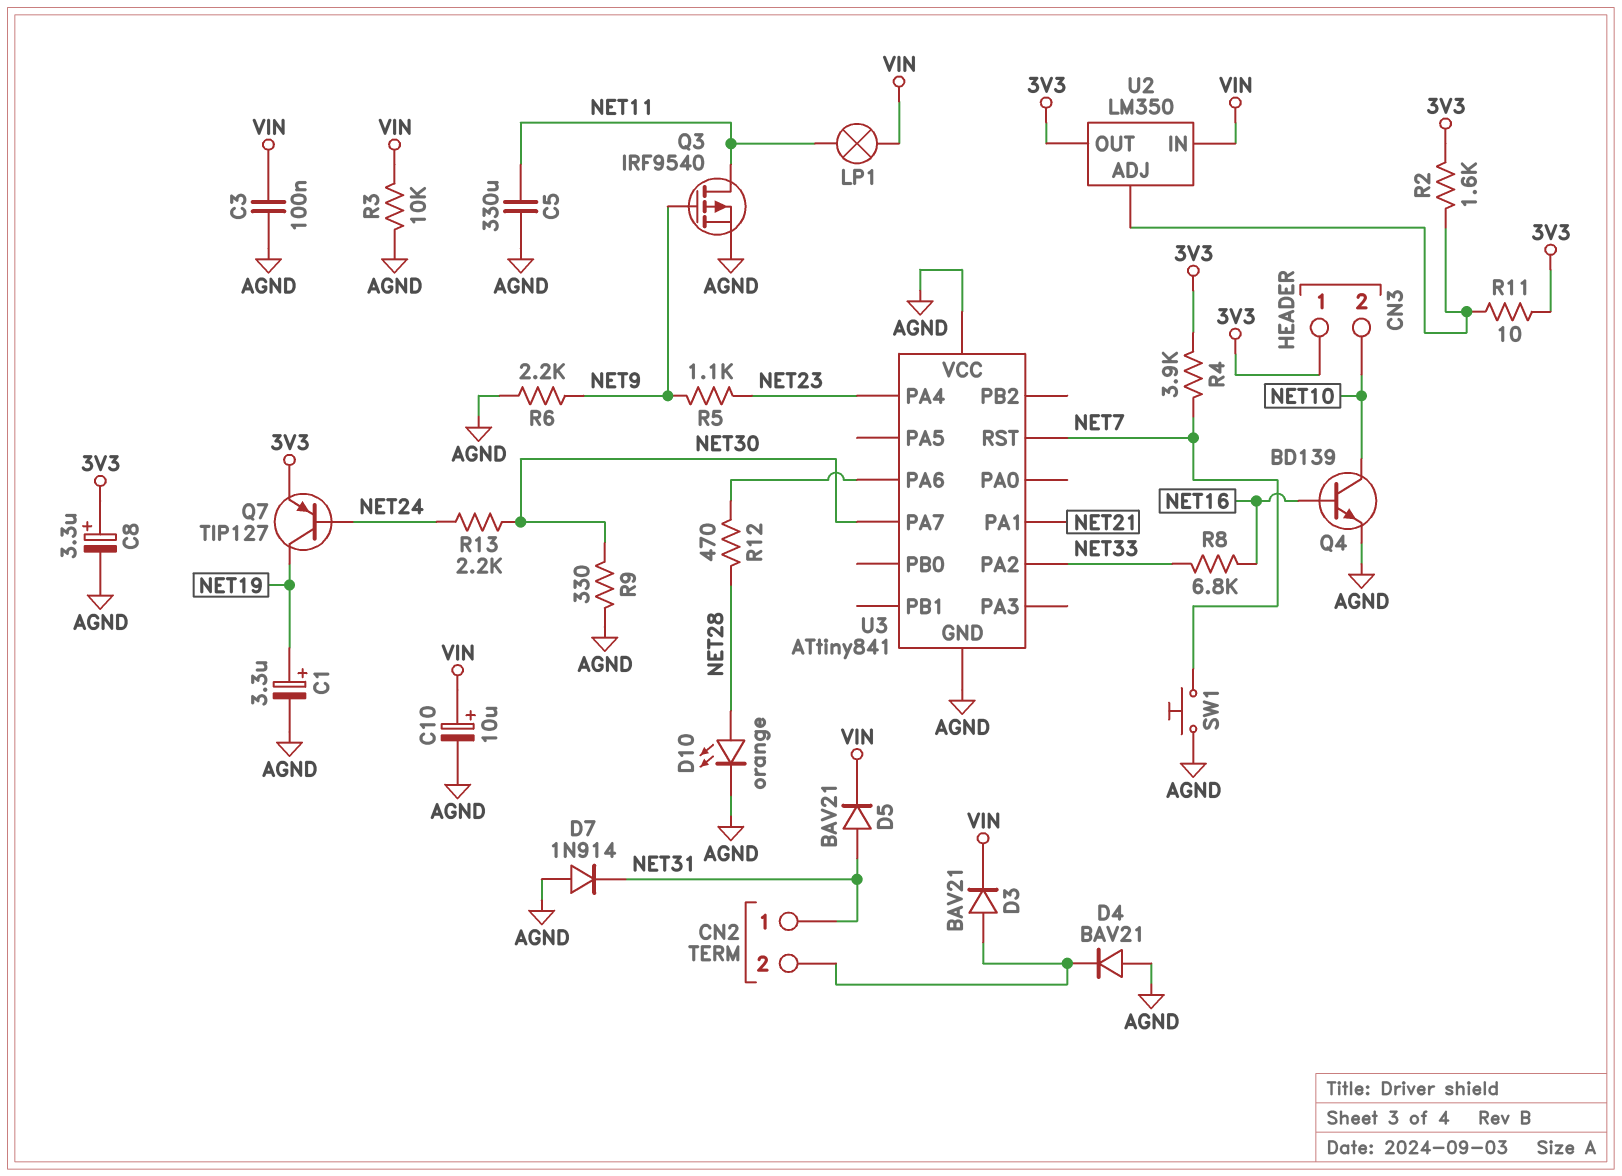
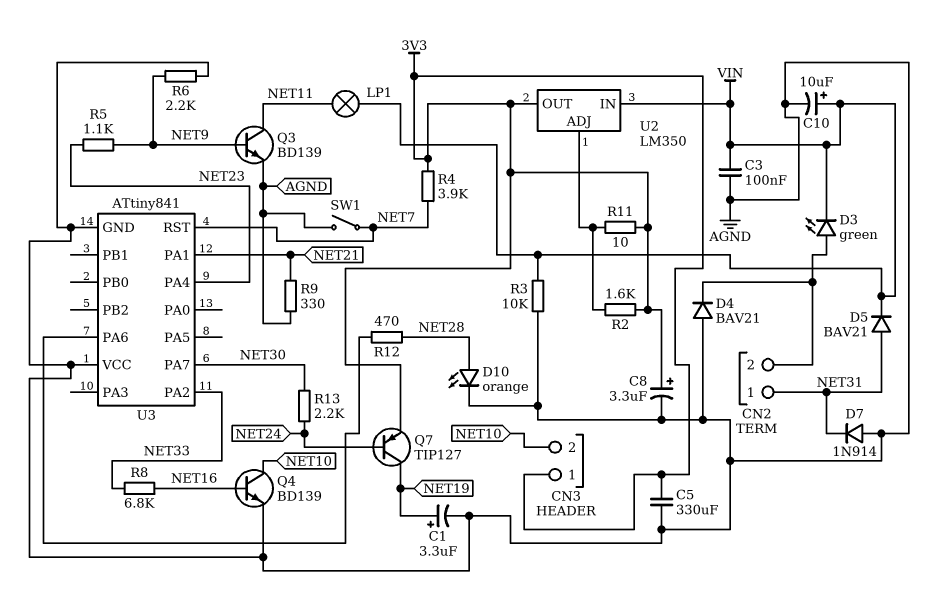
C5: 330uF (AGND, NET11) -> 330uF (3V3, AGND)
D3: diode BAV21 (A CN2/2, K VIN) -> LED green (A CN2/2, K VIN)
Q3: PMOS IRF9540 (G NET9, D NET11, S AGND) -> NPN BD139 (B NET9, C NET11, E AGND)
R9: 330 (AGND, NET30) -> 330 (AGND, NET21)
SW1: button (AGND, NET7) -> switch (AGND, NET7)

